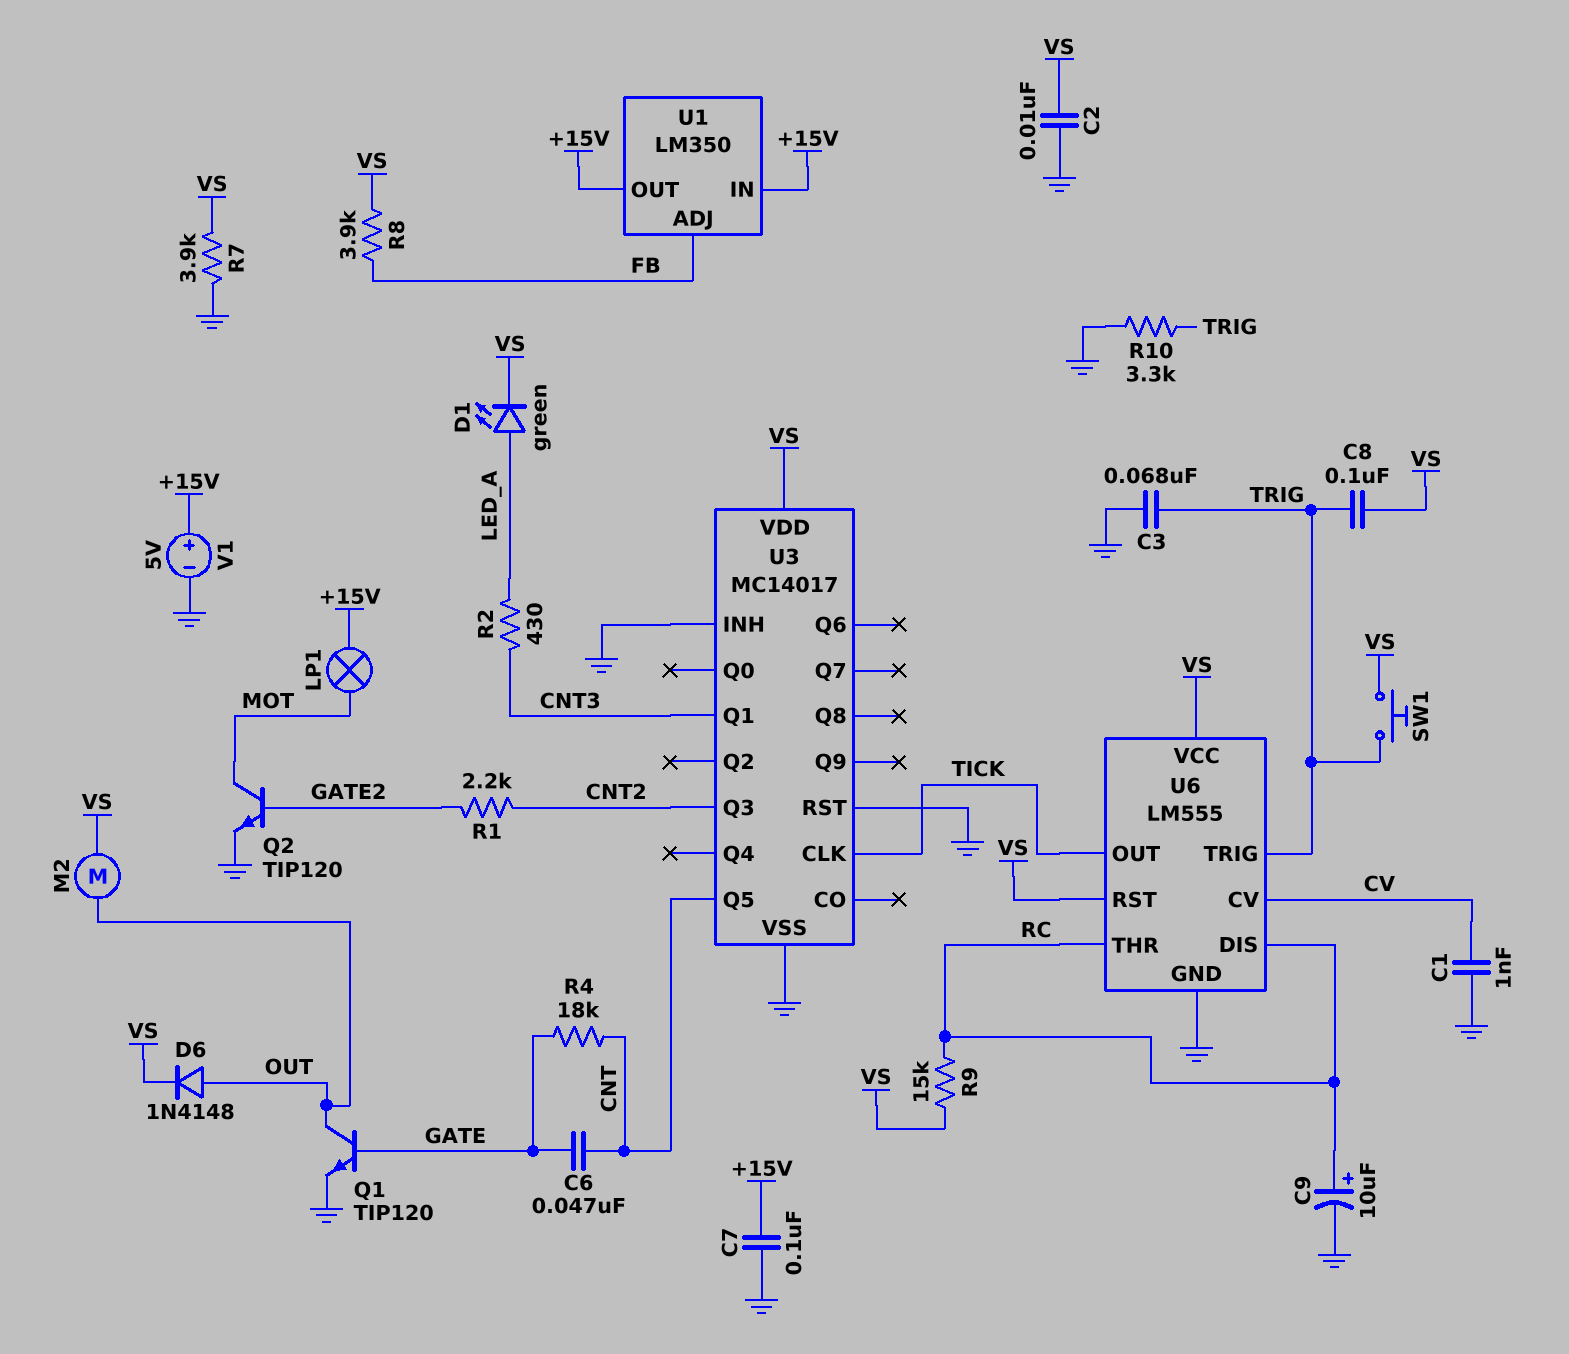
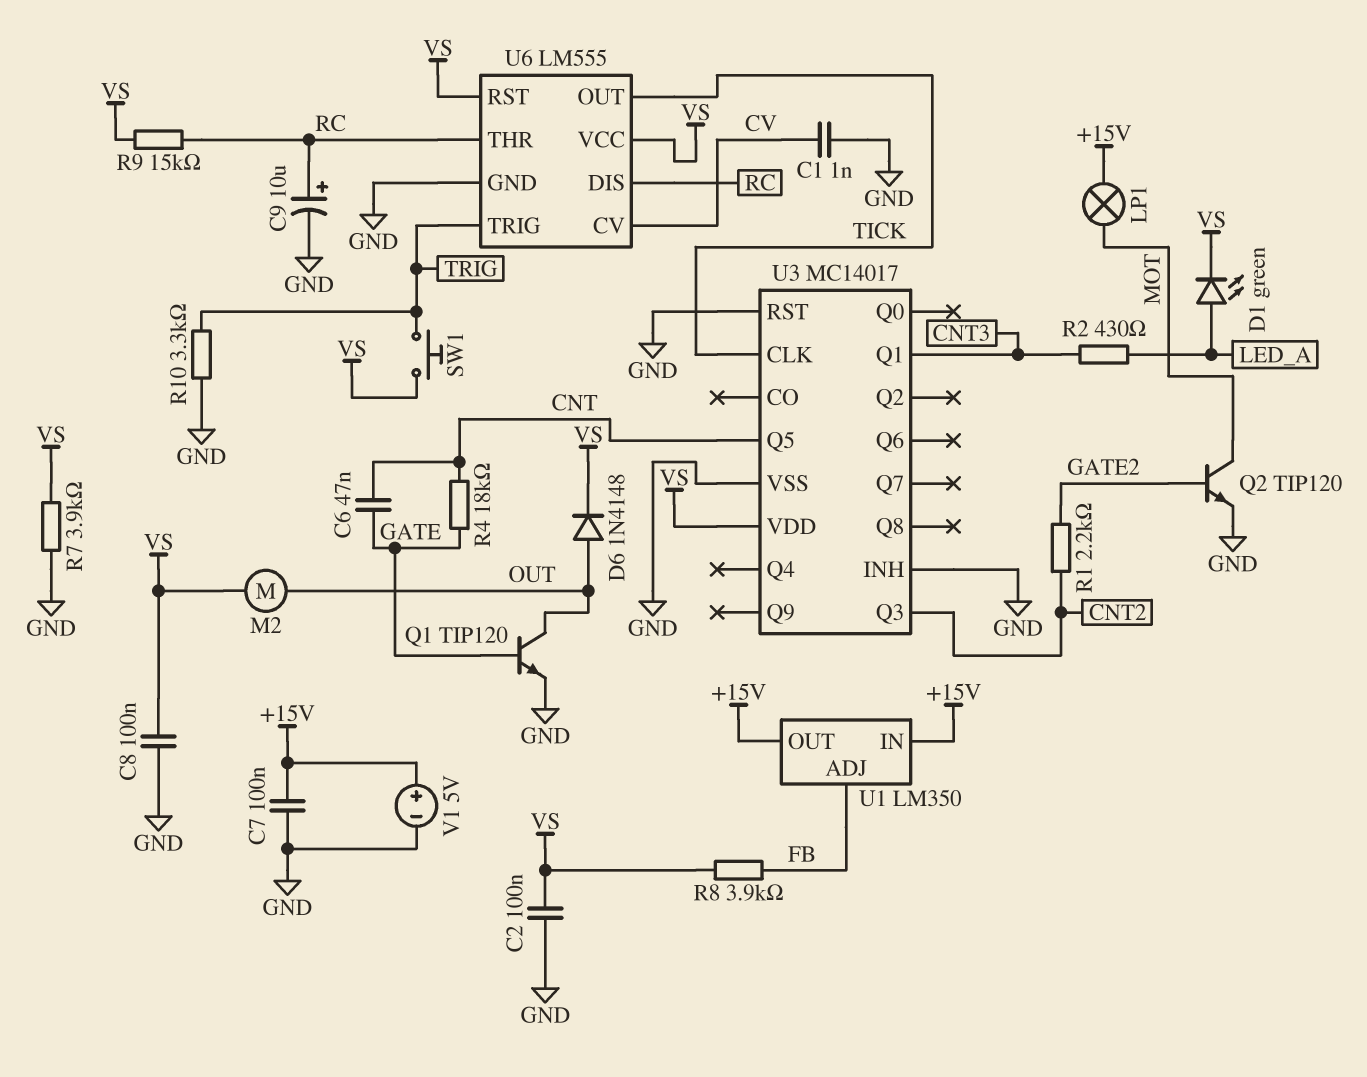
C2: 10nF (GND, VS) -> 100nF (GND, VS)
C3: 68nF (GND, TRIG) -> none
C8: 100nF (TRIG, VS) -> 100nF (GND, VS)

